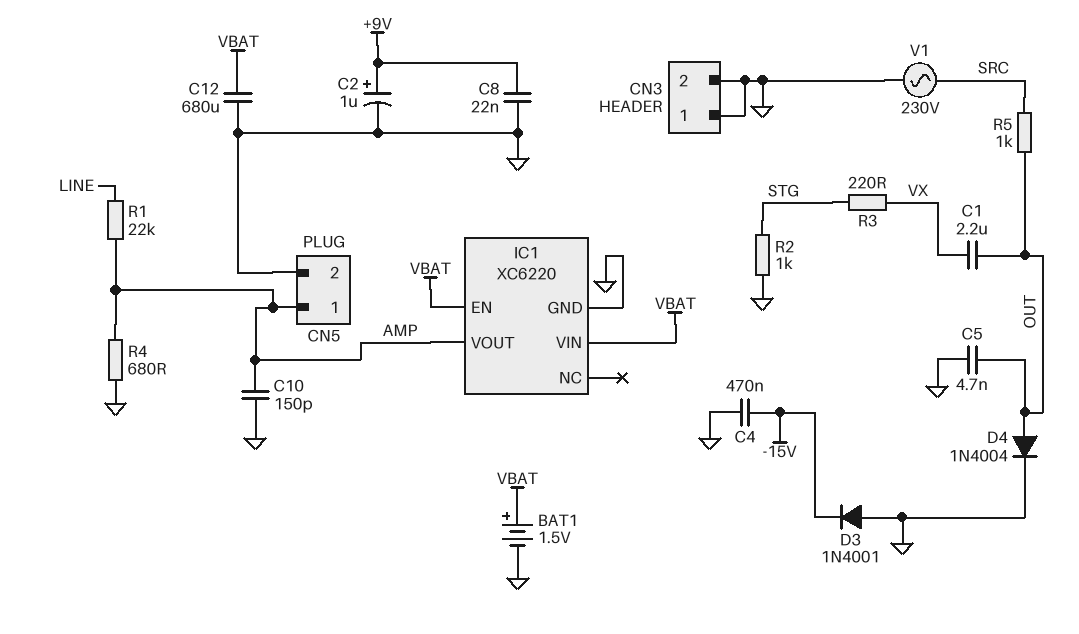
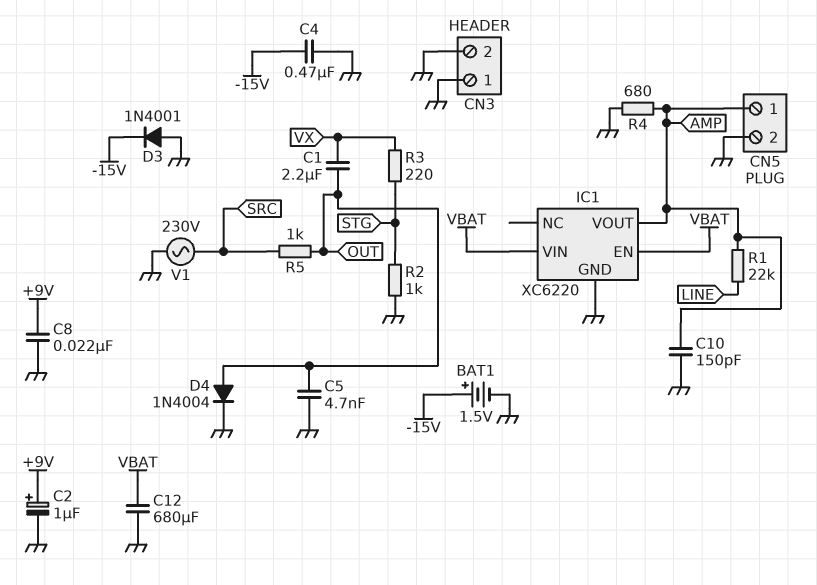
BAT1: 1.5V (plus VBAT, minus GND) -> 1.5V (plus -15V, minus GND)

